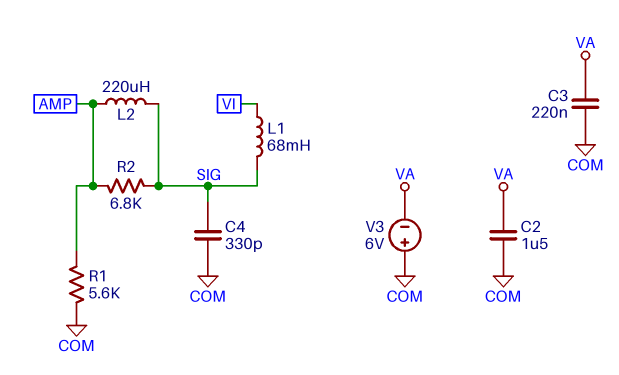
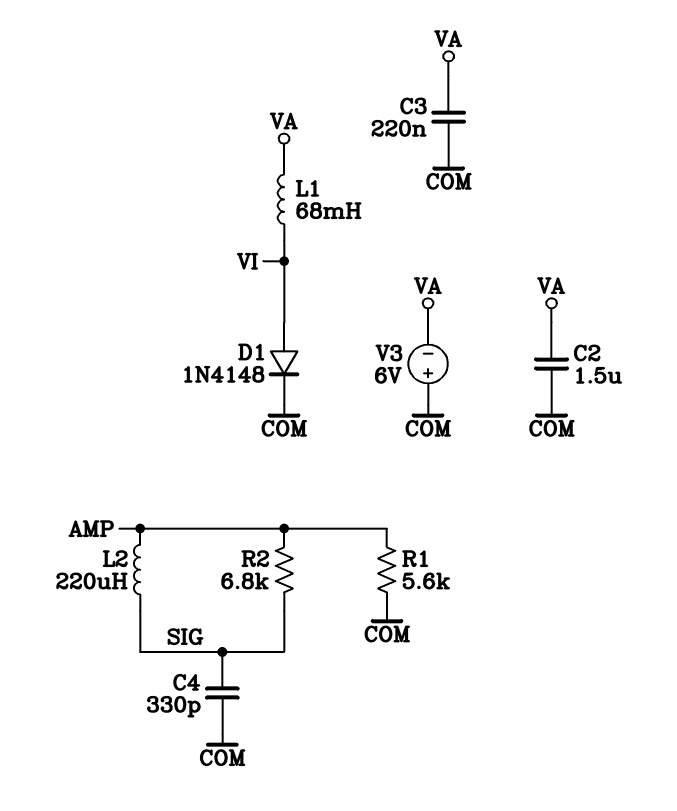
D1: none -> diode 1N4148 (A VI, K COM)
L1: 68mH (SIG, VI) -> 68mH (VA, VI)

